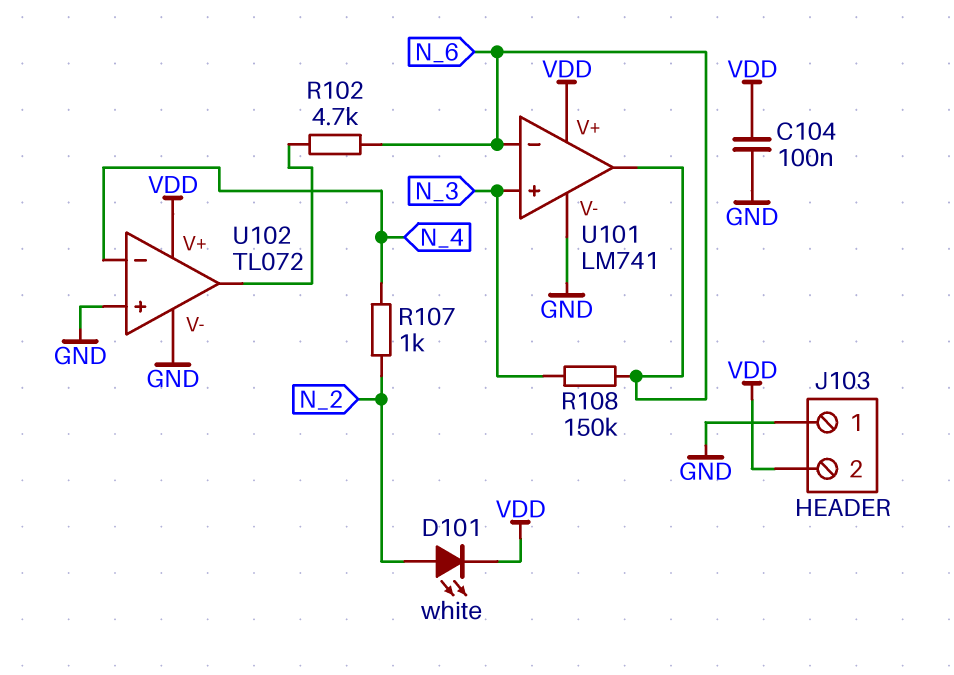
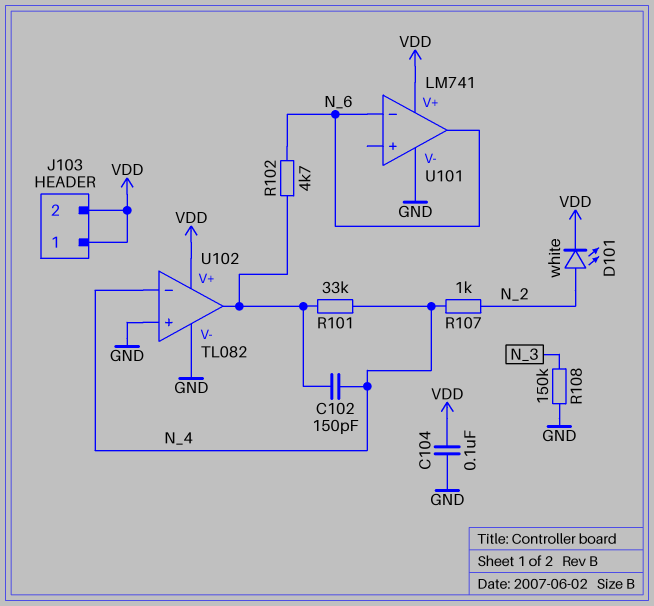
C102: none -> 150pF (N_4, U102/out)
J103 pin 1: GND -> VDD
R101: none -> 33k (N_4, U102/out)
R108: 150k (N_3, N_6) -> 150k (GND, N_3)
U101 pin in+: N_3 -> none
U102: TL072 -> TL082

